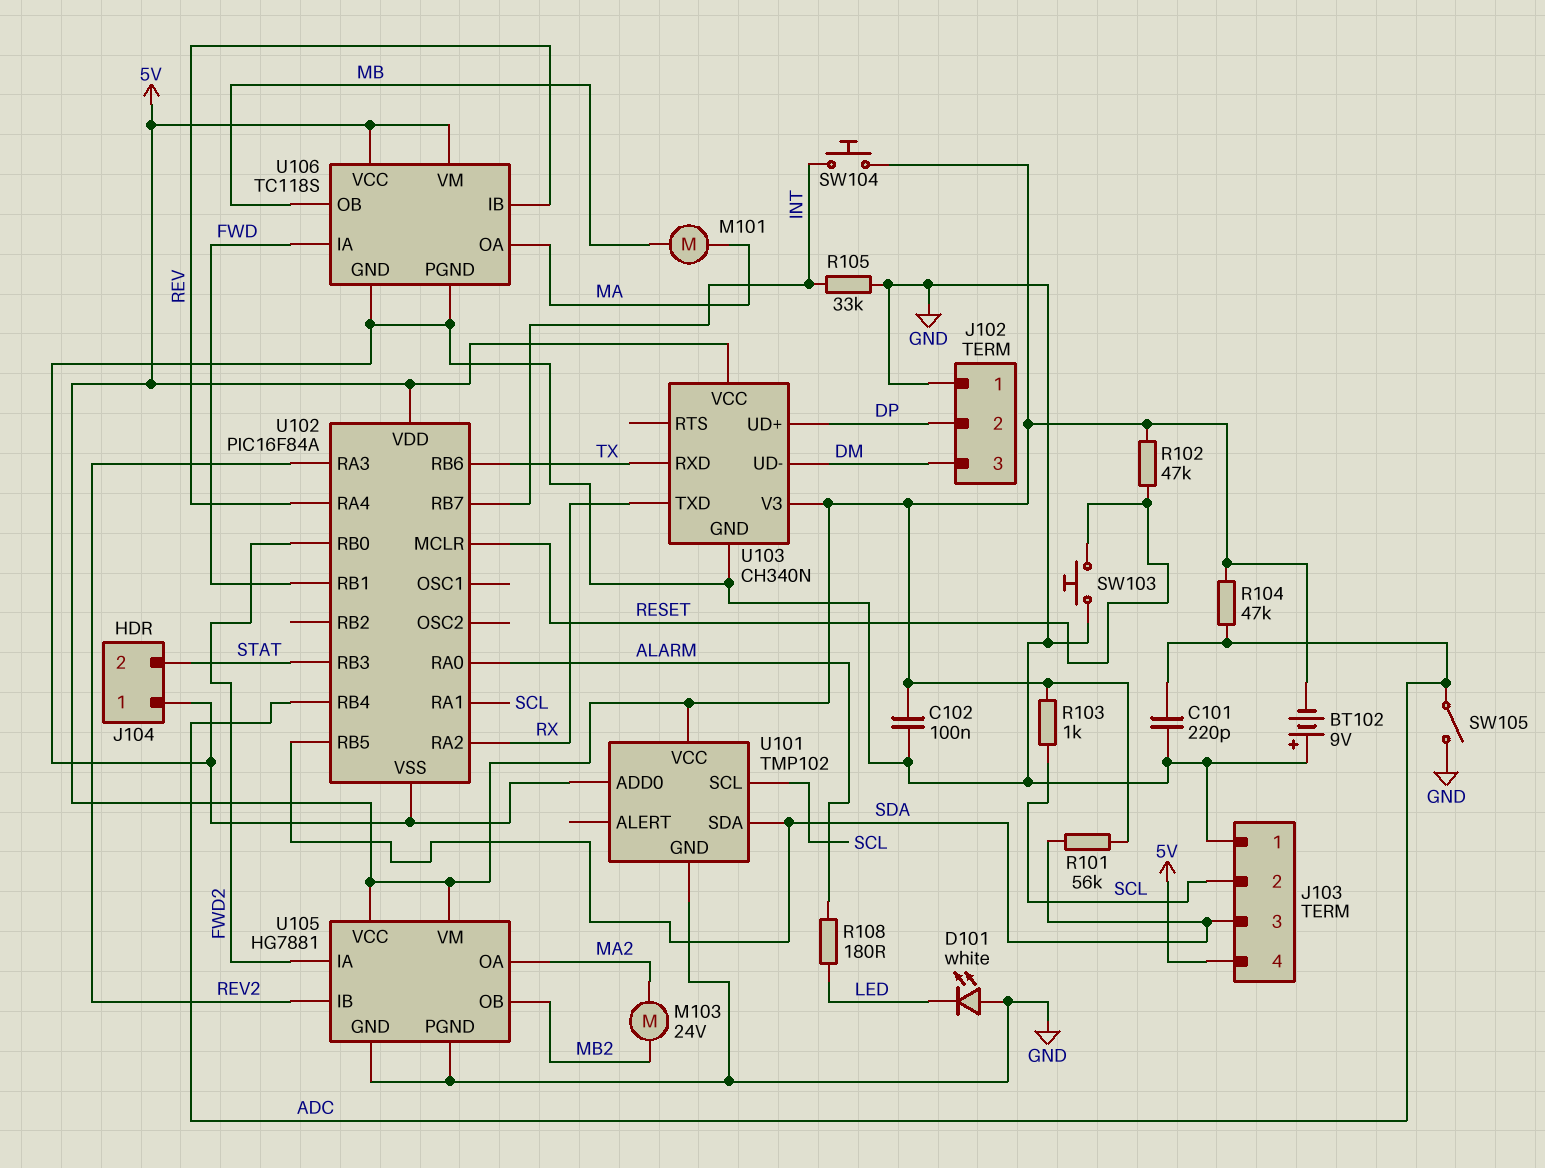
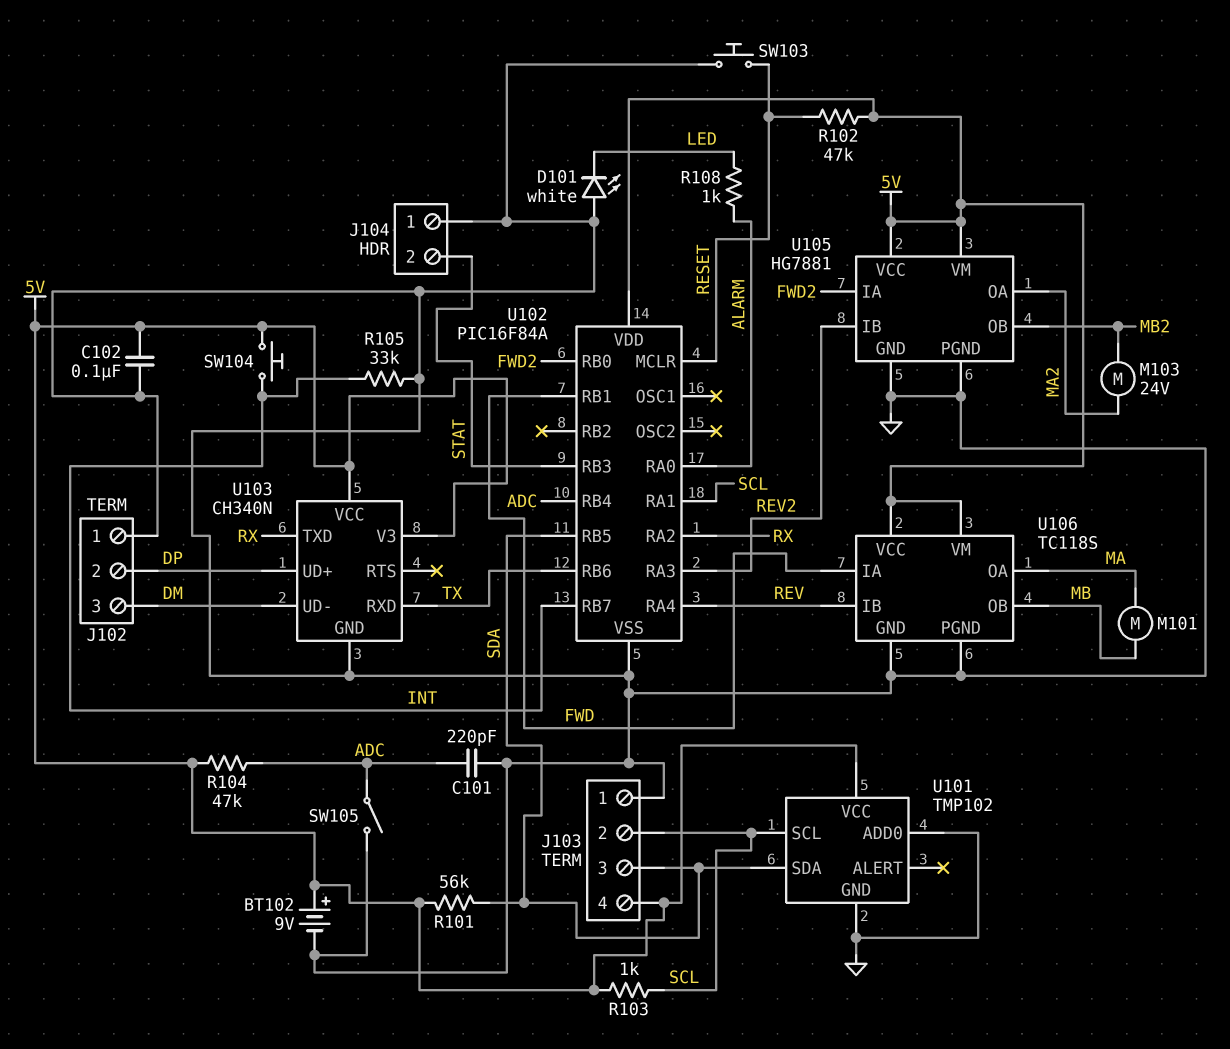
BT102: 9V (plus GND, minus 5V) -> 9V (plus 5V, minus GND)
R108: 180 (ALARM, LED) -> 1k (ALARM, LED)

